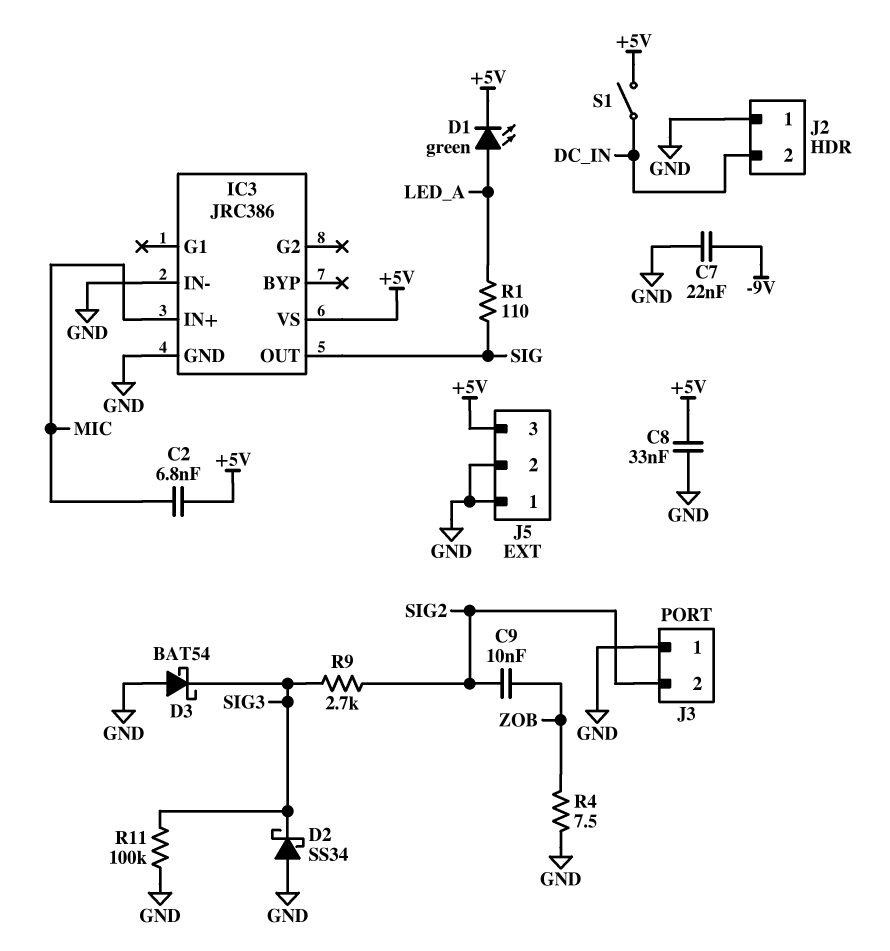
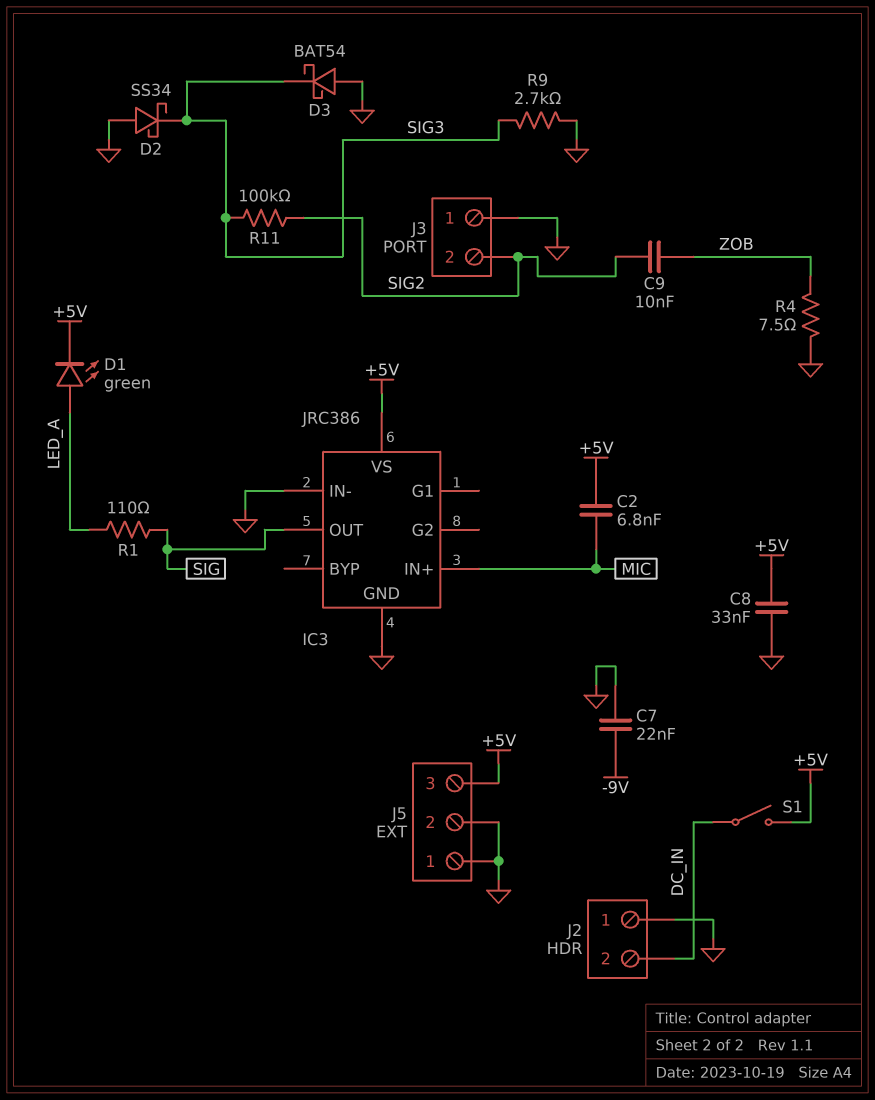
R9: 2.7k (SIG2, SIG3) -> 2.7k (GND, SIG3)
R11: 100k (GND, SIG3) -> 100k (SIG2, SIG3)

